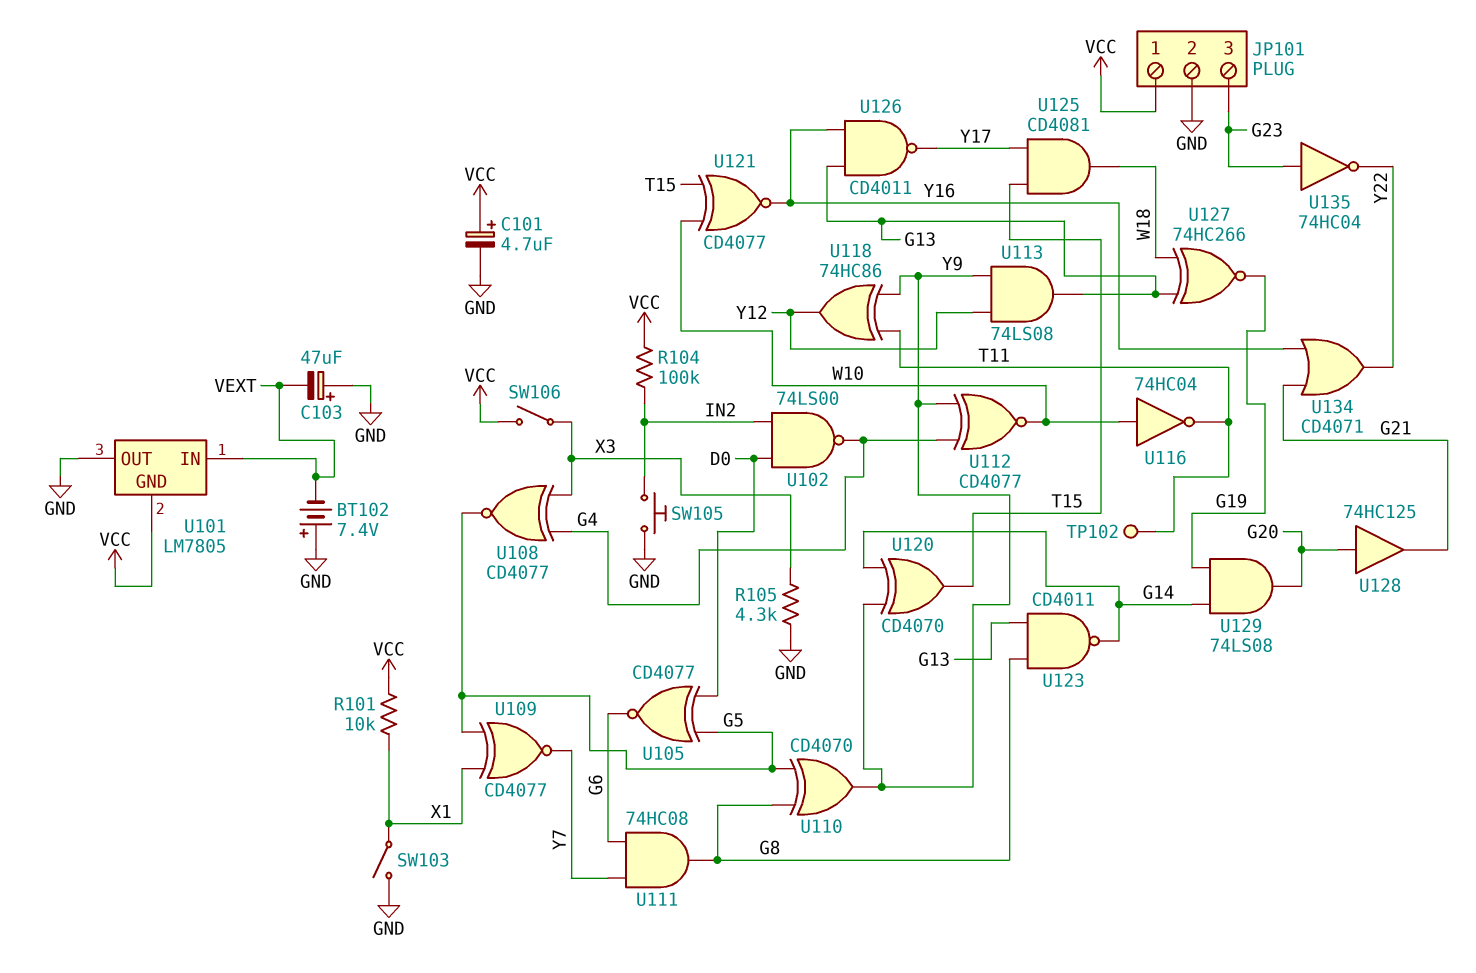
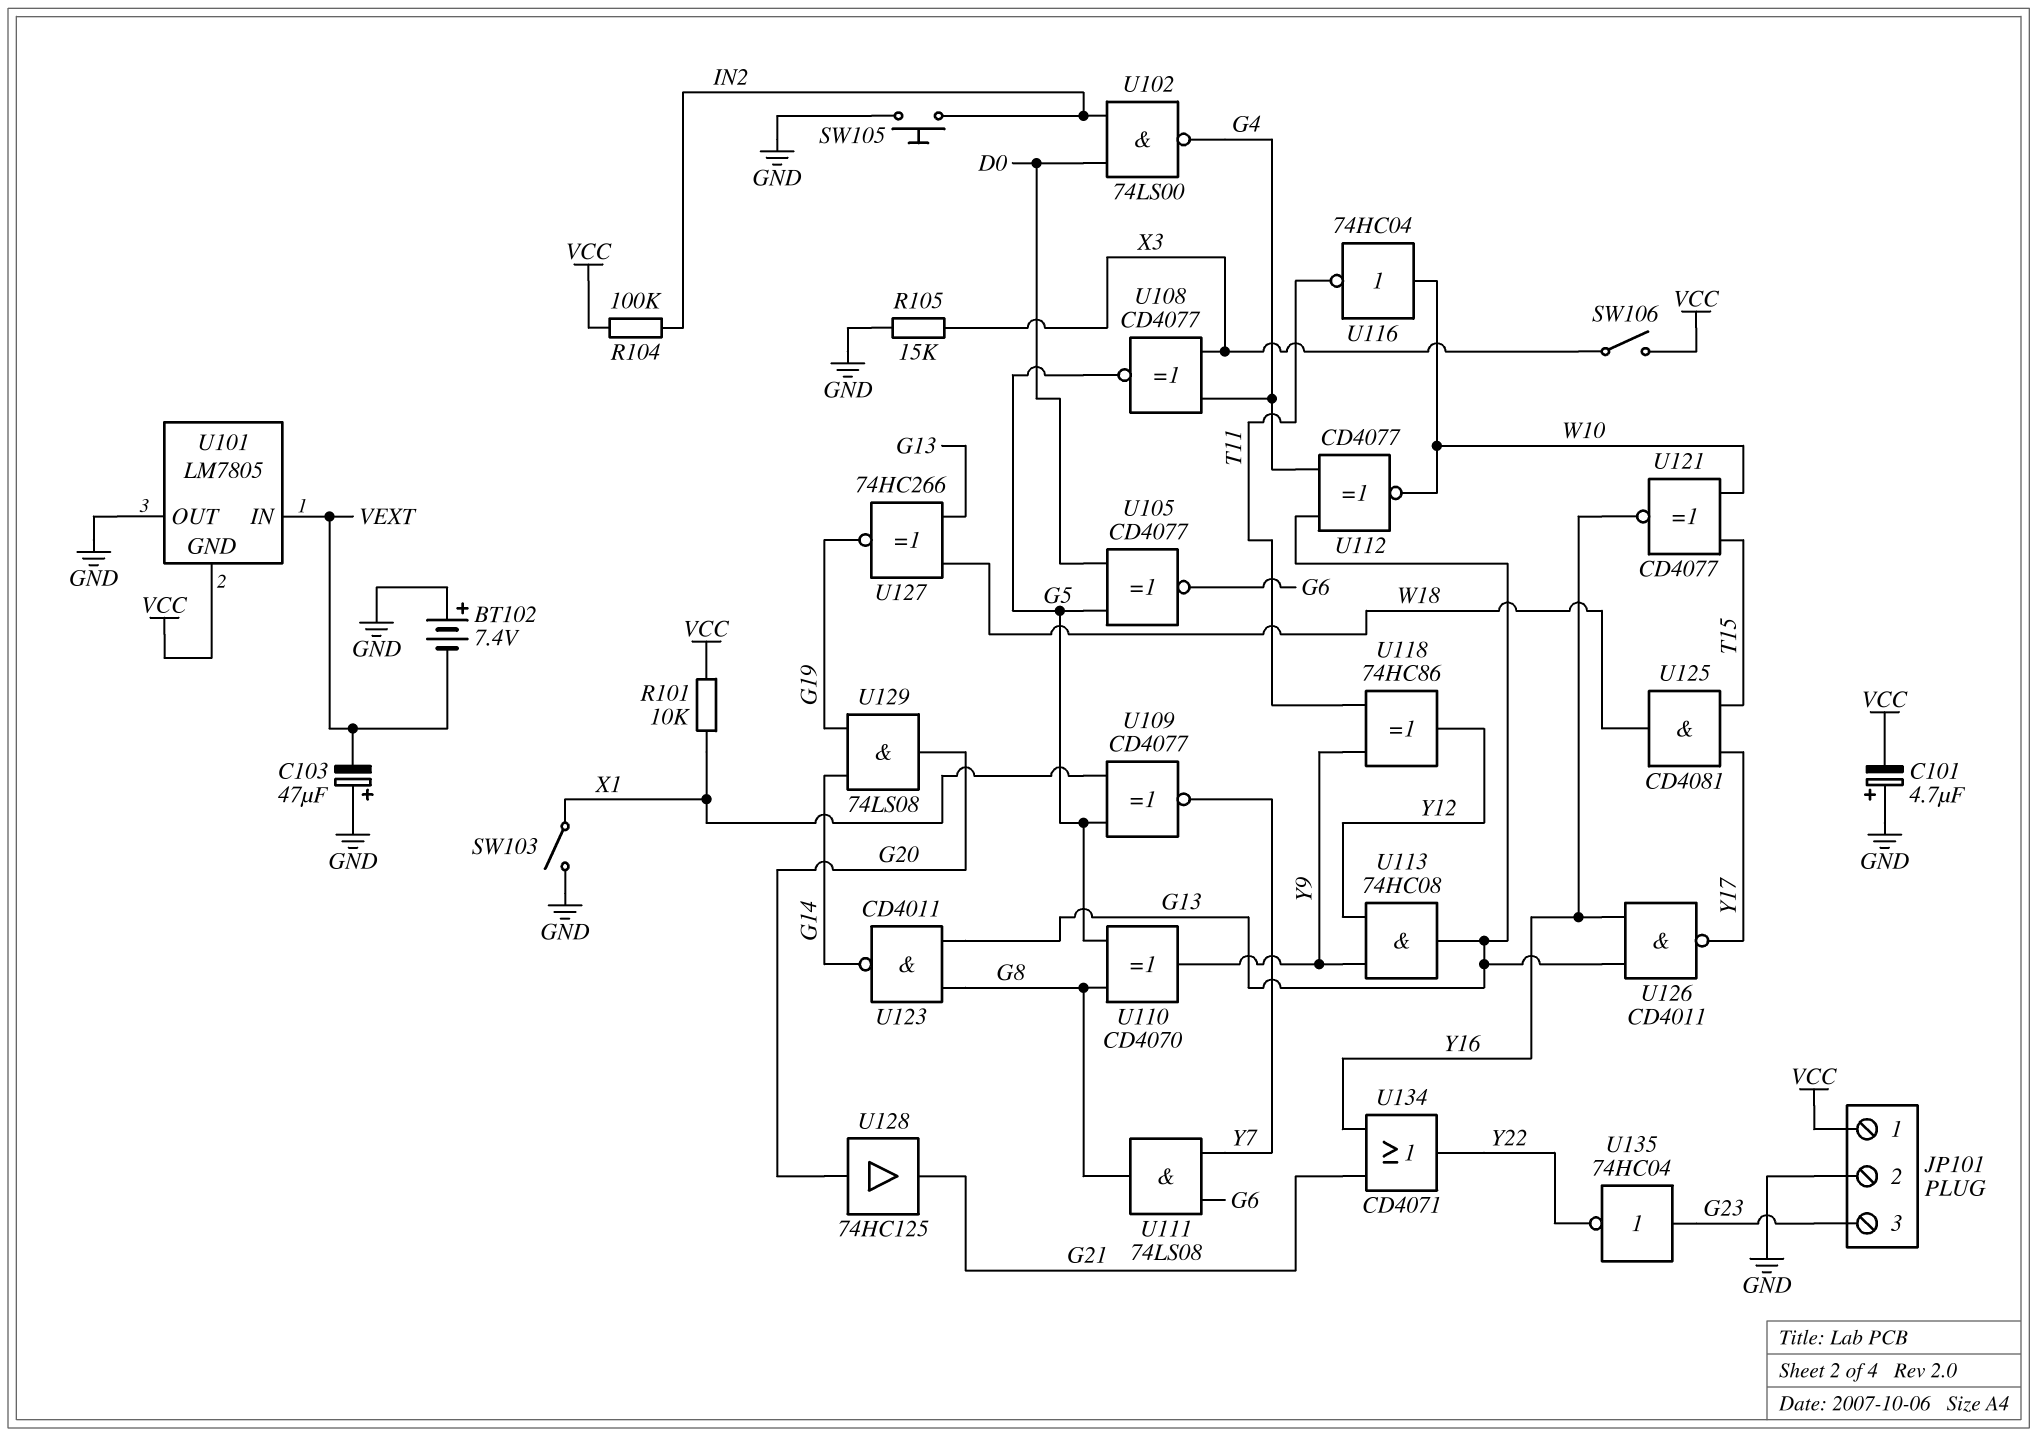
C101: 4.7uF (plus VCC, minus GND) -> 4.7uF (plus GND, minus VCC)
R105: 4.3k (GND, X3) -> 15k (GND, X3)
TP102: test point (T11) -> none
U111: AND 74HC08 (in G6, in Y7, out G8) -> AND 74LS08 (in G6, in Y7, out G8)
U112: XNOR CD4077 (in G4, in Y9, out W10) -> XNOR CD4077 (in G4, in G13, out W10)
U113: AND 74LS08 (in Y9, in Y12, out G13) -> AND 74HC08 (in Y9, in Y12, out G13)
U120: XOR CD4070 (in G14, in Y9, out T15) -> none

